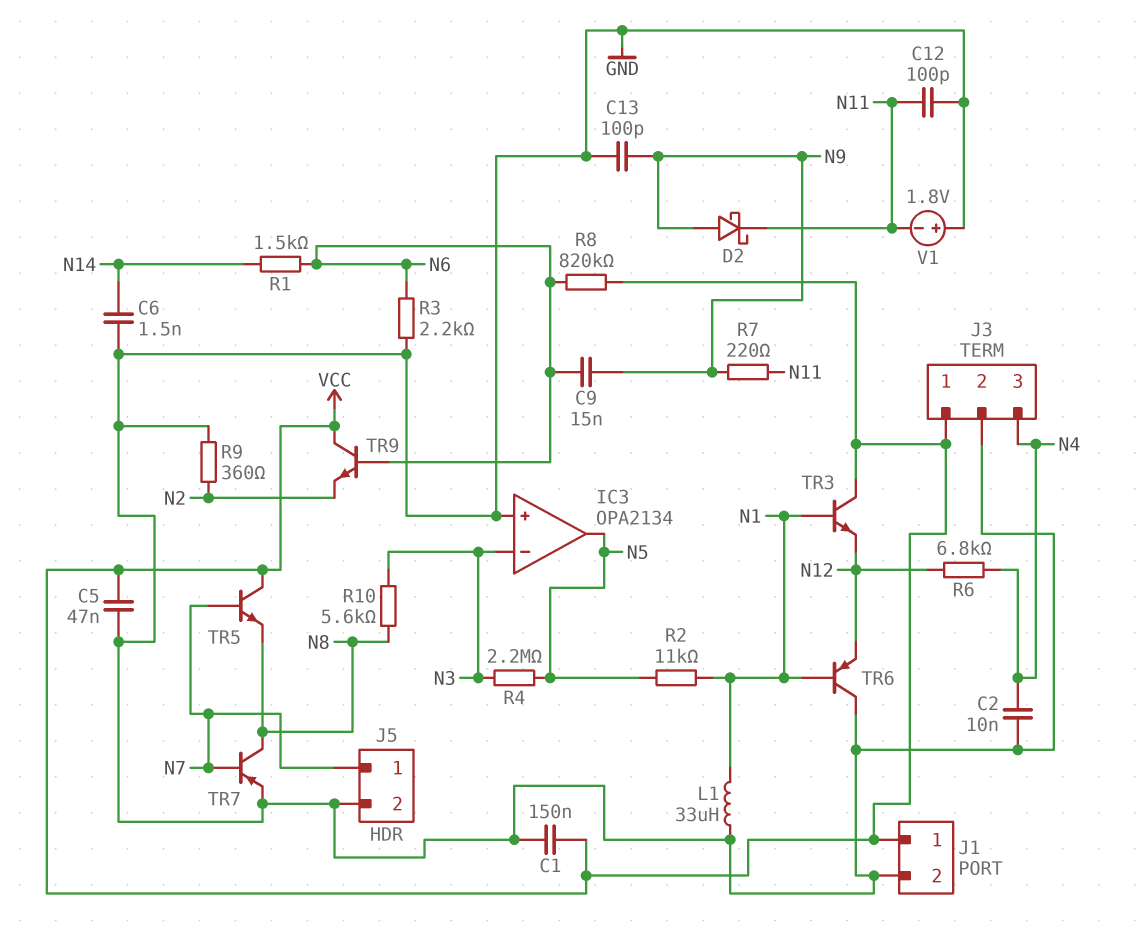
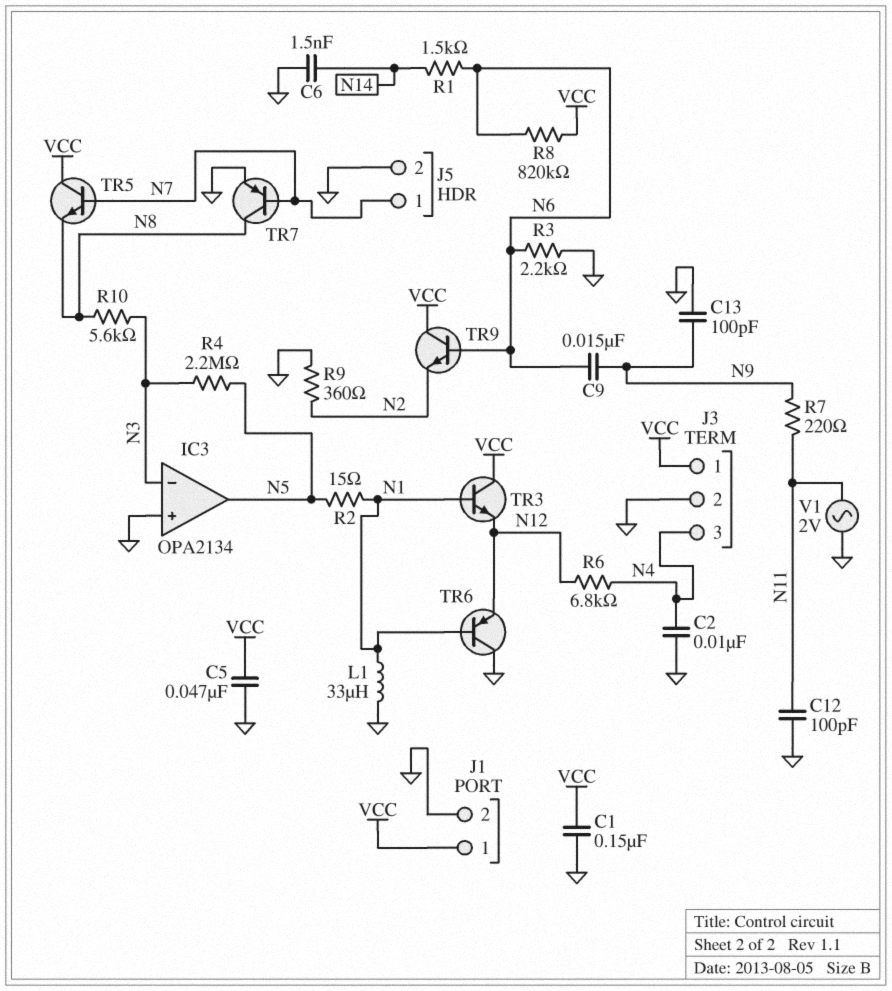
D2: schottky (A N9, K N11) -> none
R2: 11k (N1, N5) -> 15 (N1, N5)
V1: 1.8V (plus GND, minus N11) -> AC 2V (GND, N11)

